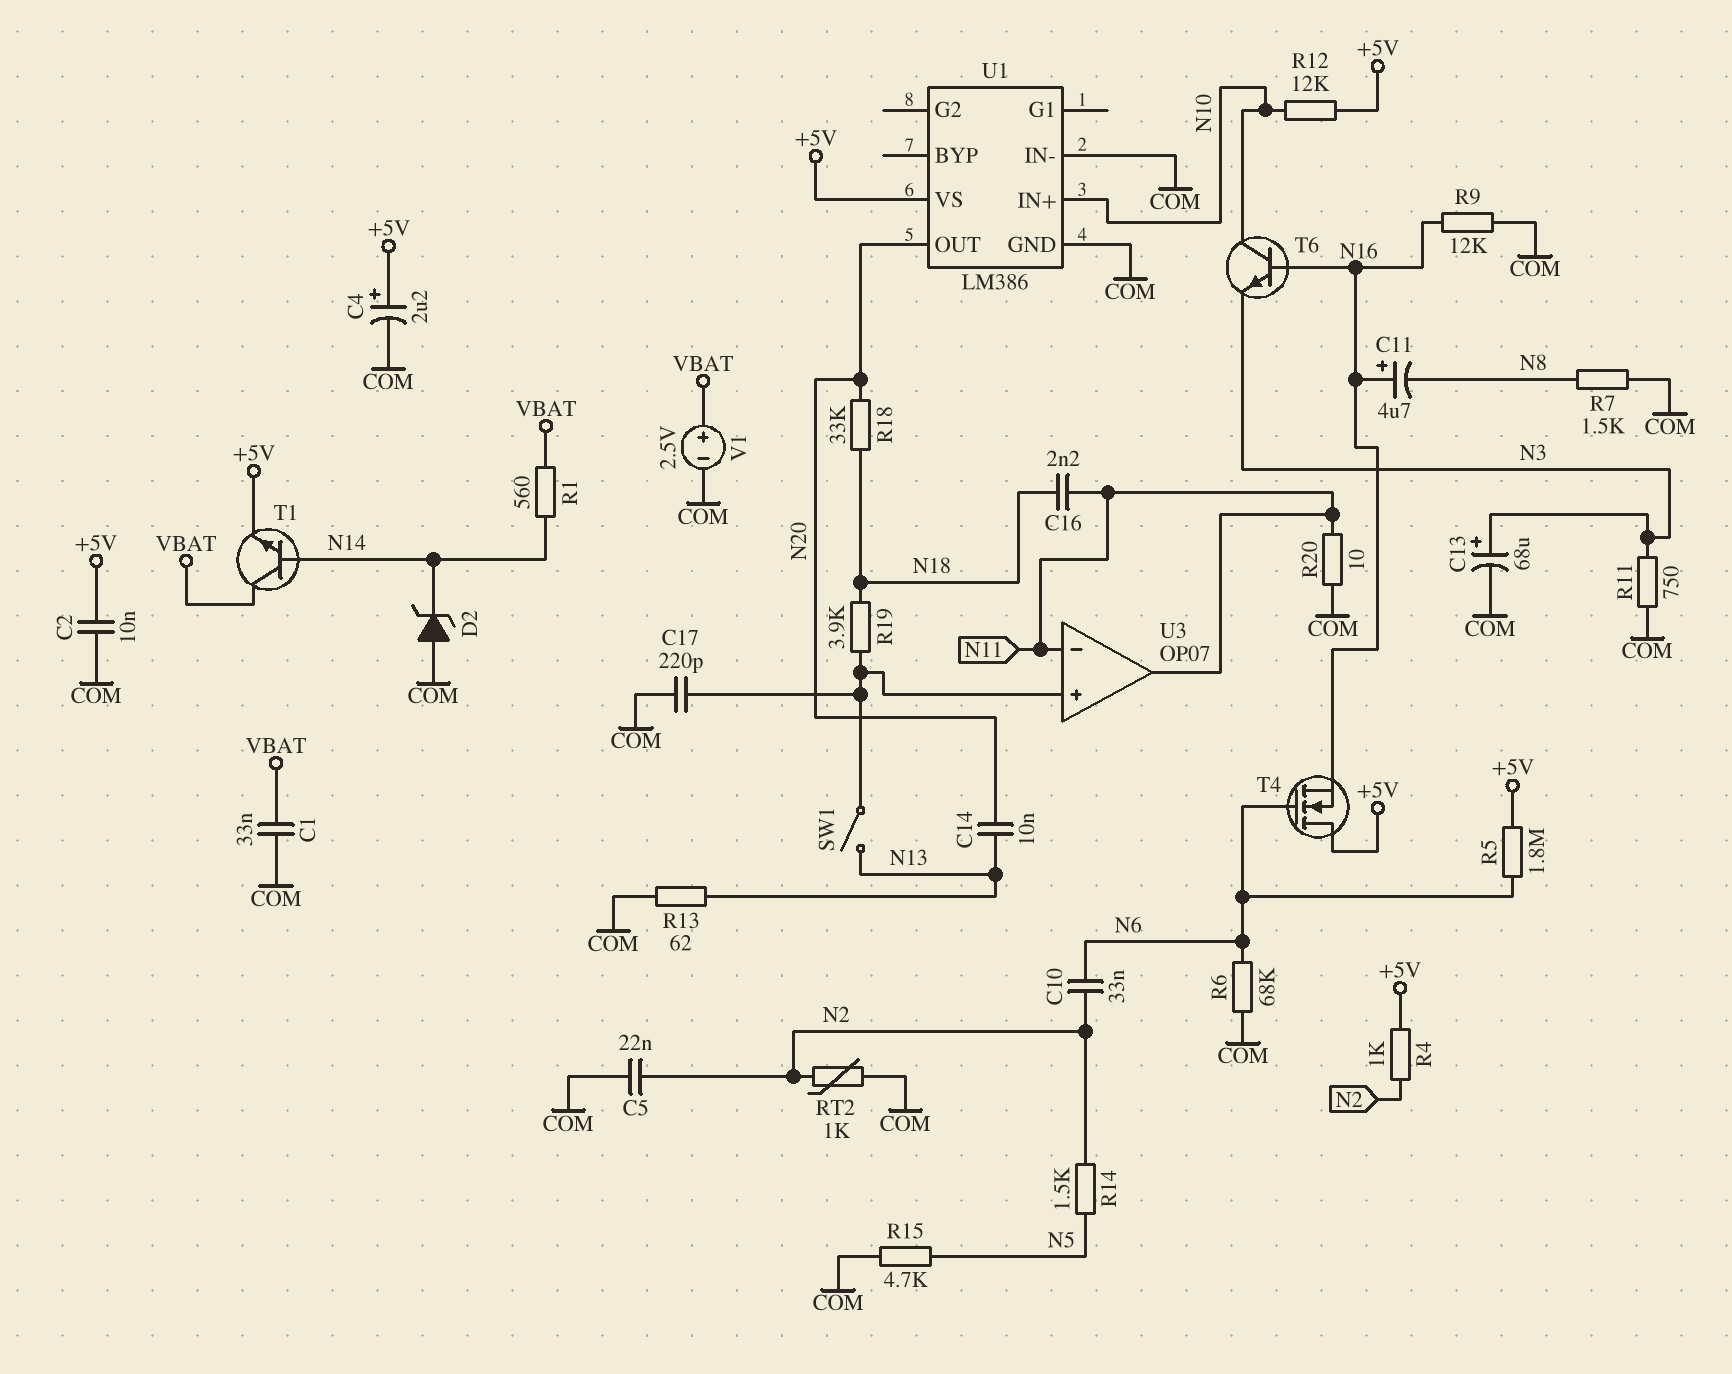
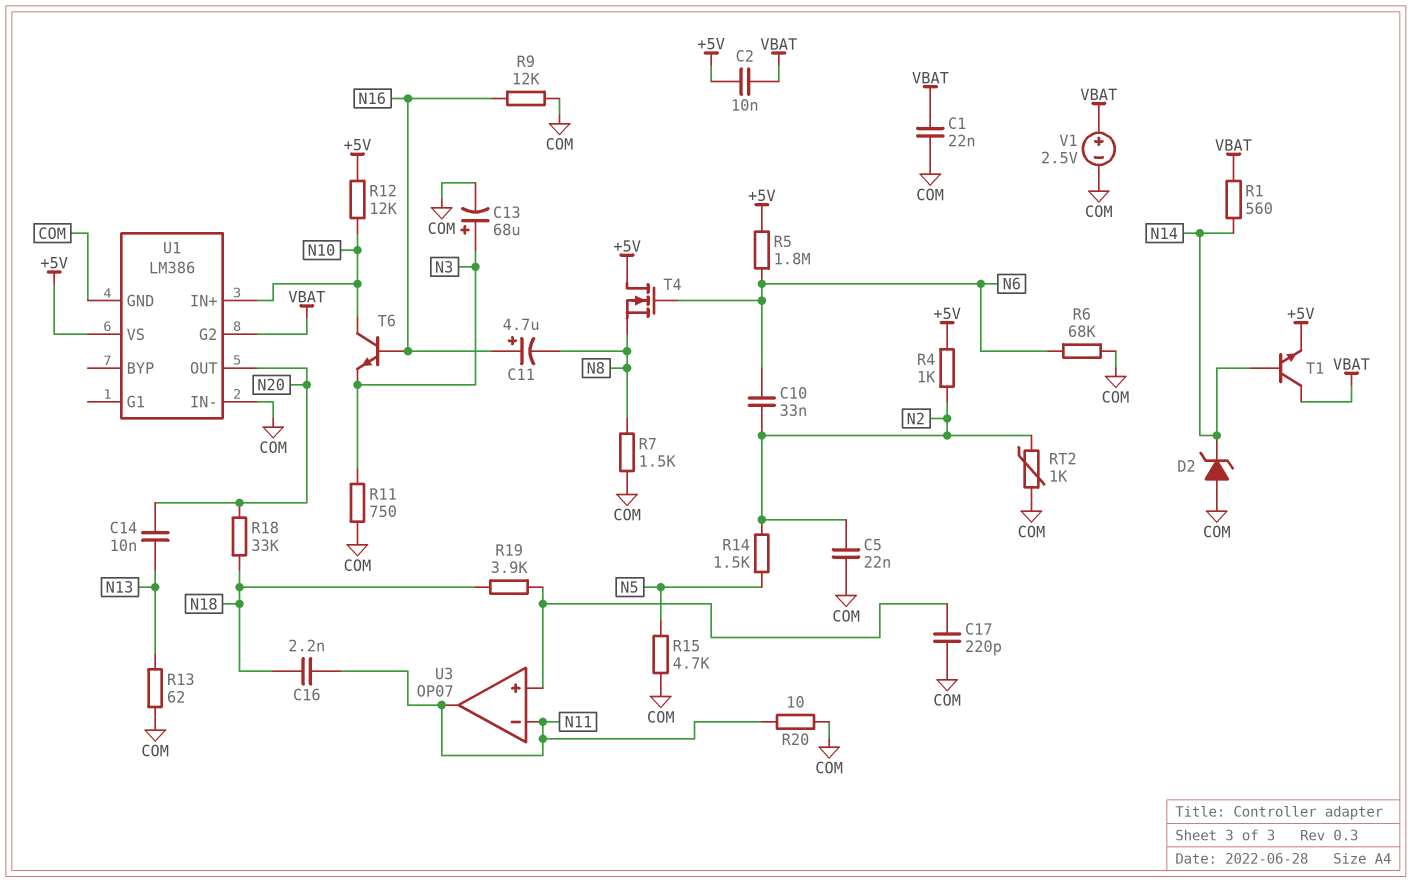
C1: 33nF (COM, VBAT) -> 22nF (COM, VBAT)
C2: 10nF (+5V, COM) -> 10nF (+5V, VBAT)
C4: 2.2uF (plus +5V, minus COM) -> none
SW1: switch (N13, U3/in+) -> none
T4: NMOS (G N6, D +5V, S N16) -> NMOS (G N6, D +5V, S N8)
U1 pin G2: none -> VBAT

